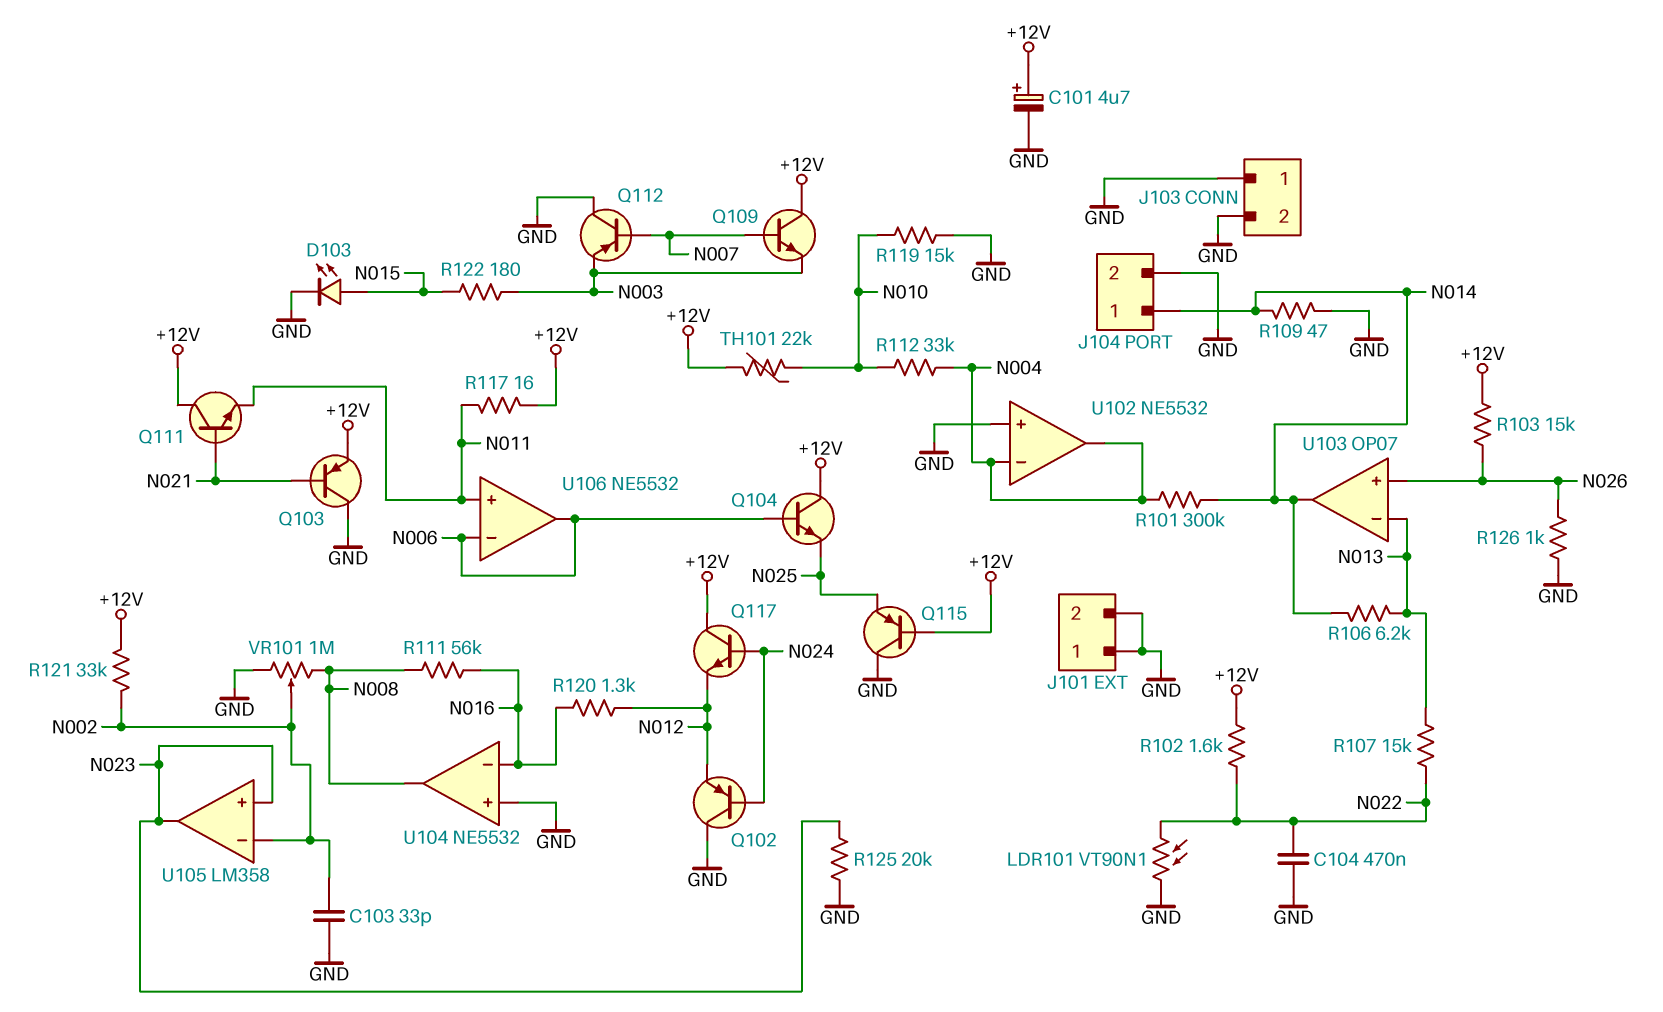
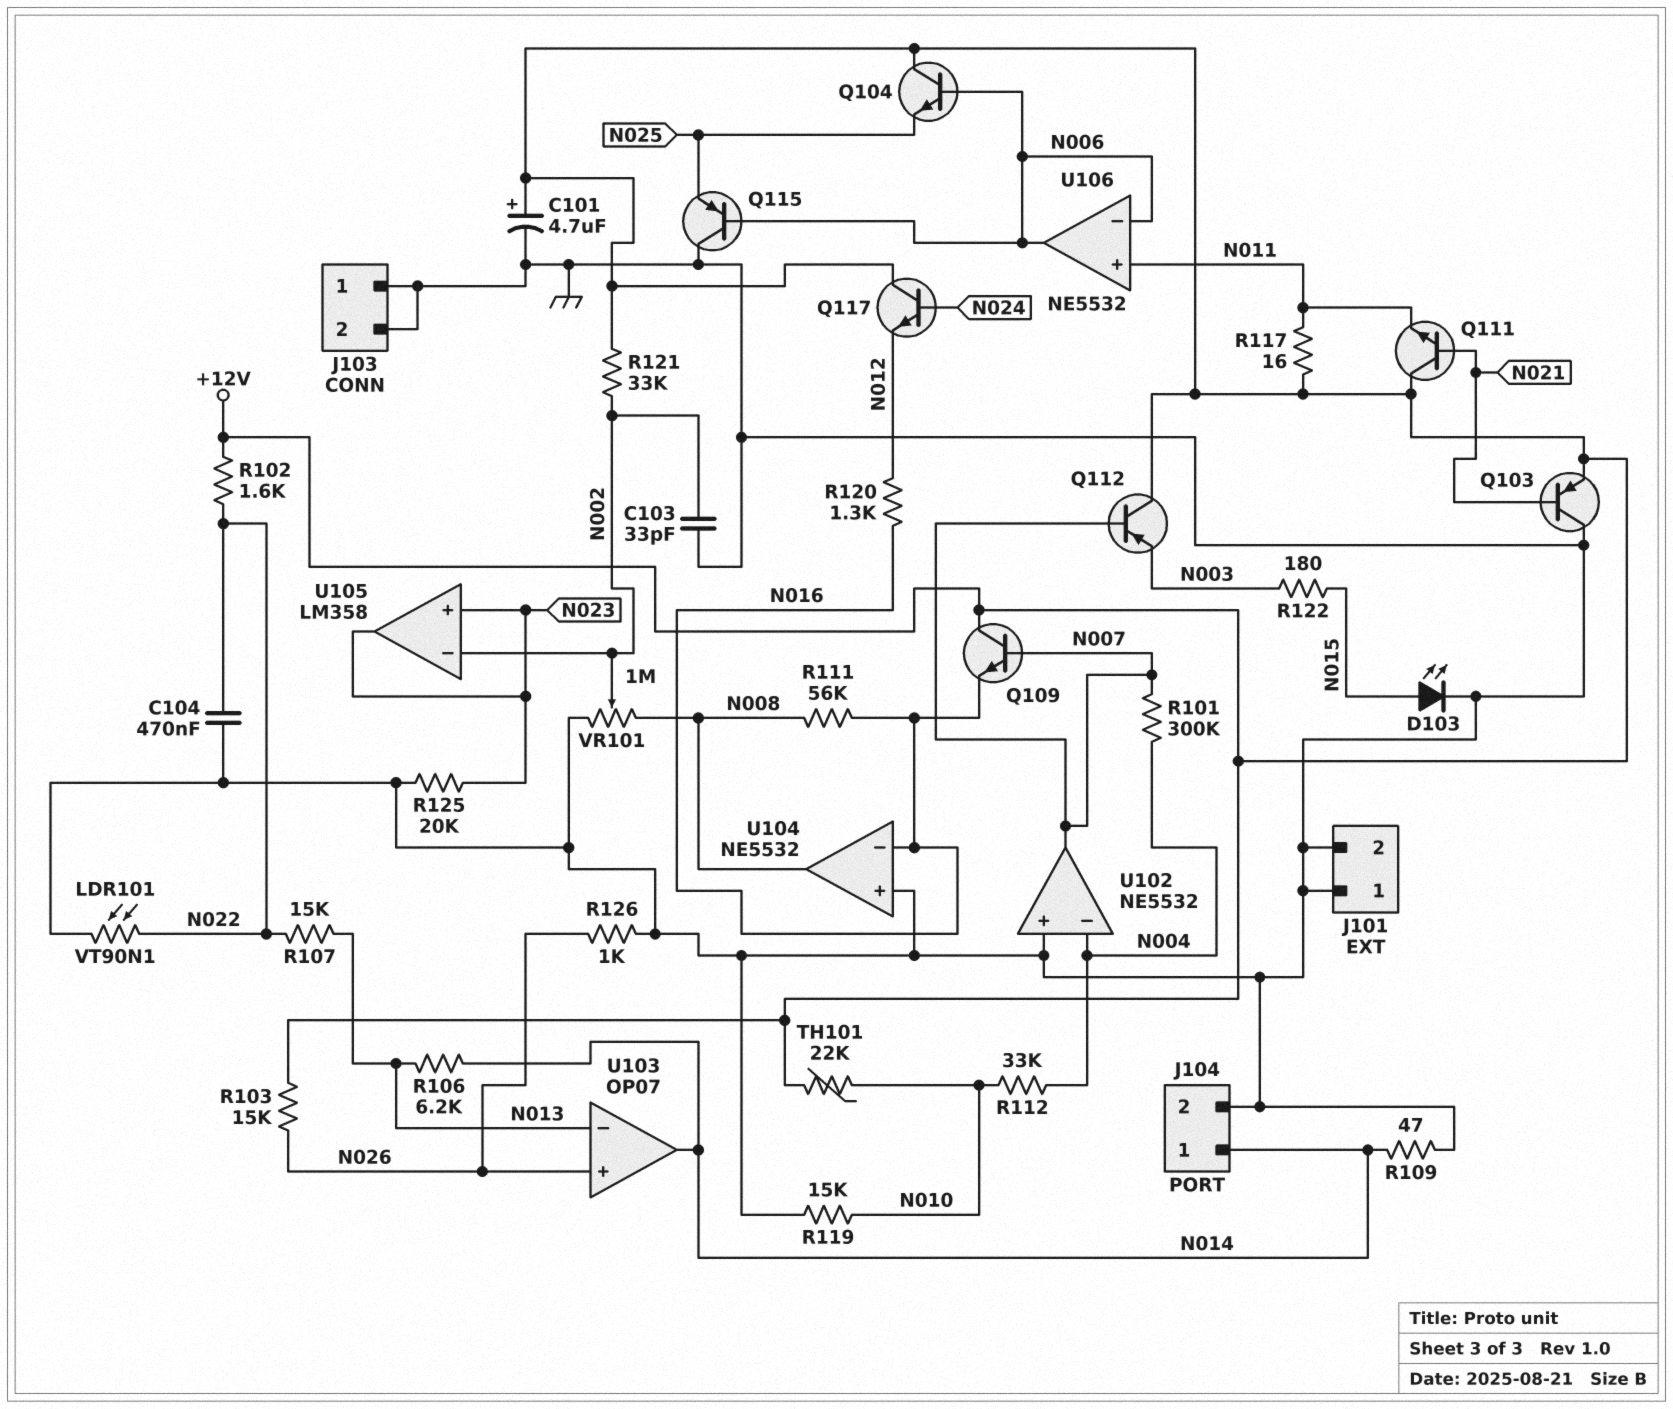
Q102: PNP (B N024, C GND, E N012) -> none
Q109: NPN (B N007, C +12V, E N003) -> NPN (B N007, C +12V, E N016)
Q112: PNP (B N007, C GND, E N003) -> PNP (B N007, C +12V, E N003)
Q115: PNP (B +12V, C GND, E N025) -> PNP (B N006, C GND, E N025)
R101: 300k (N004, N014) -> 300k (N004, N007)
U102 pin out: N004 -> N007

